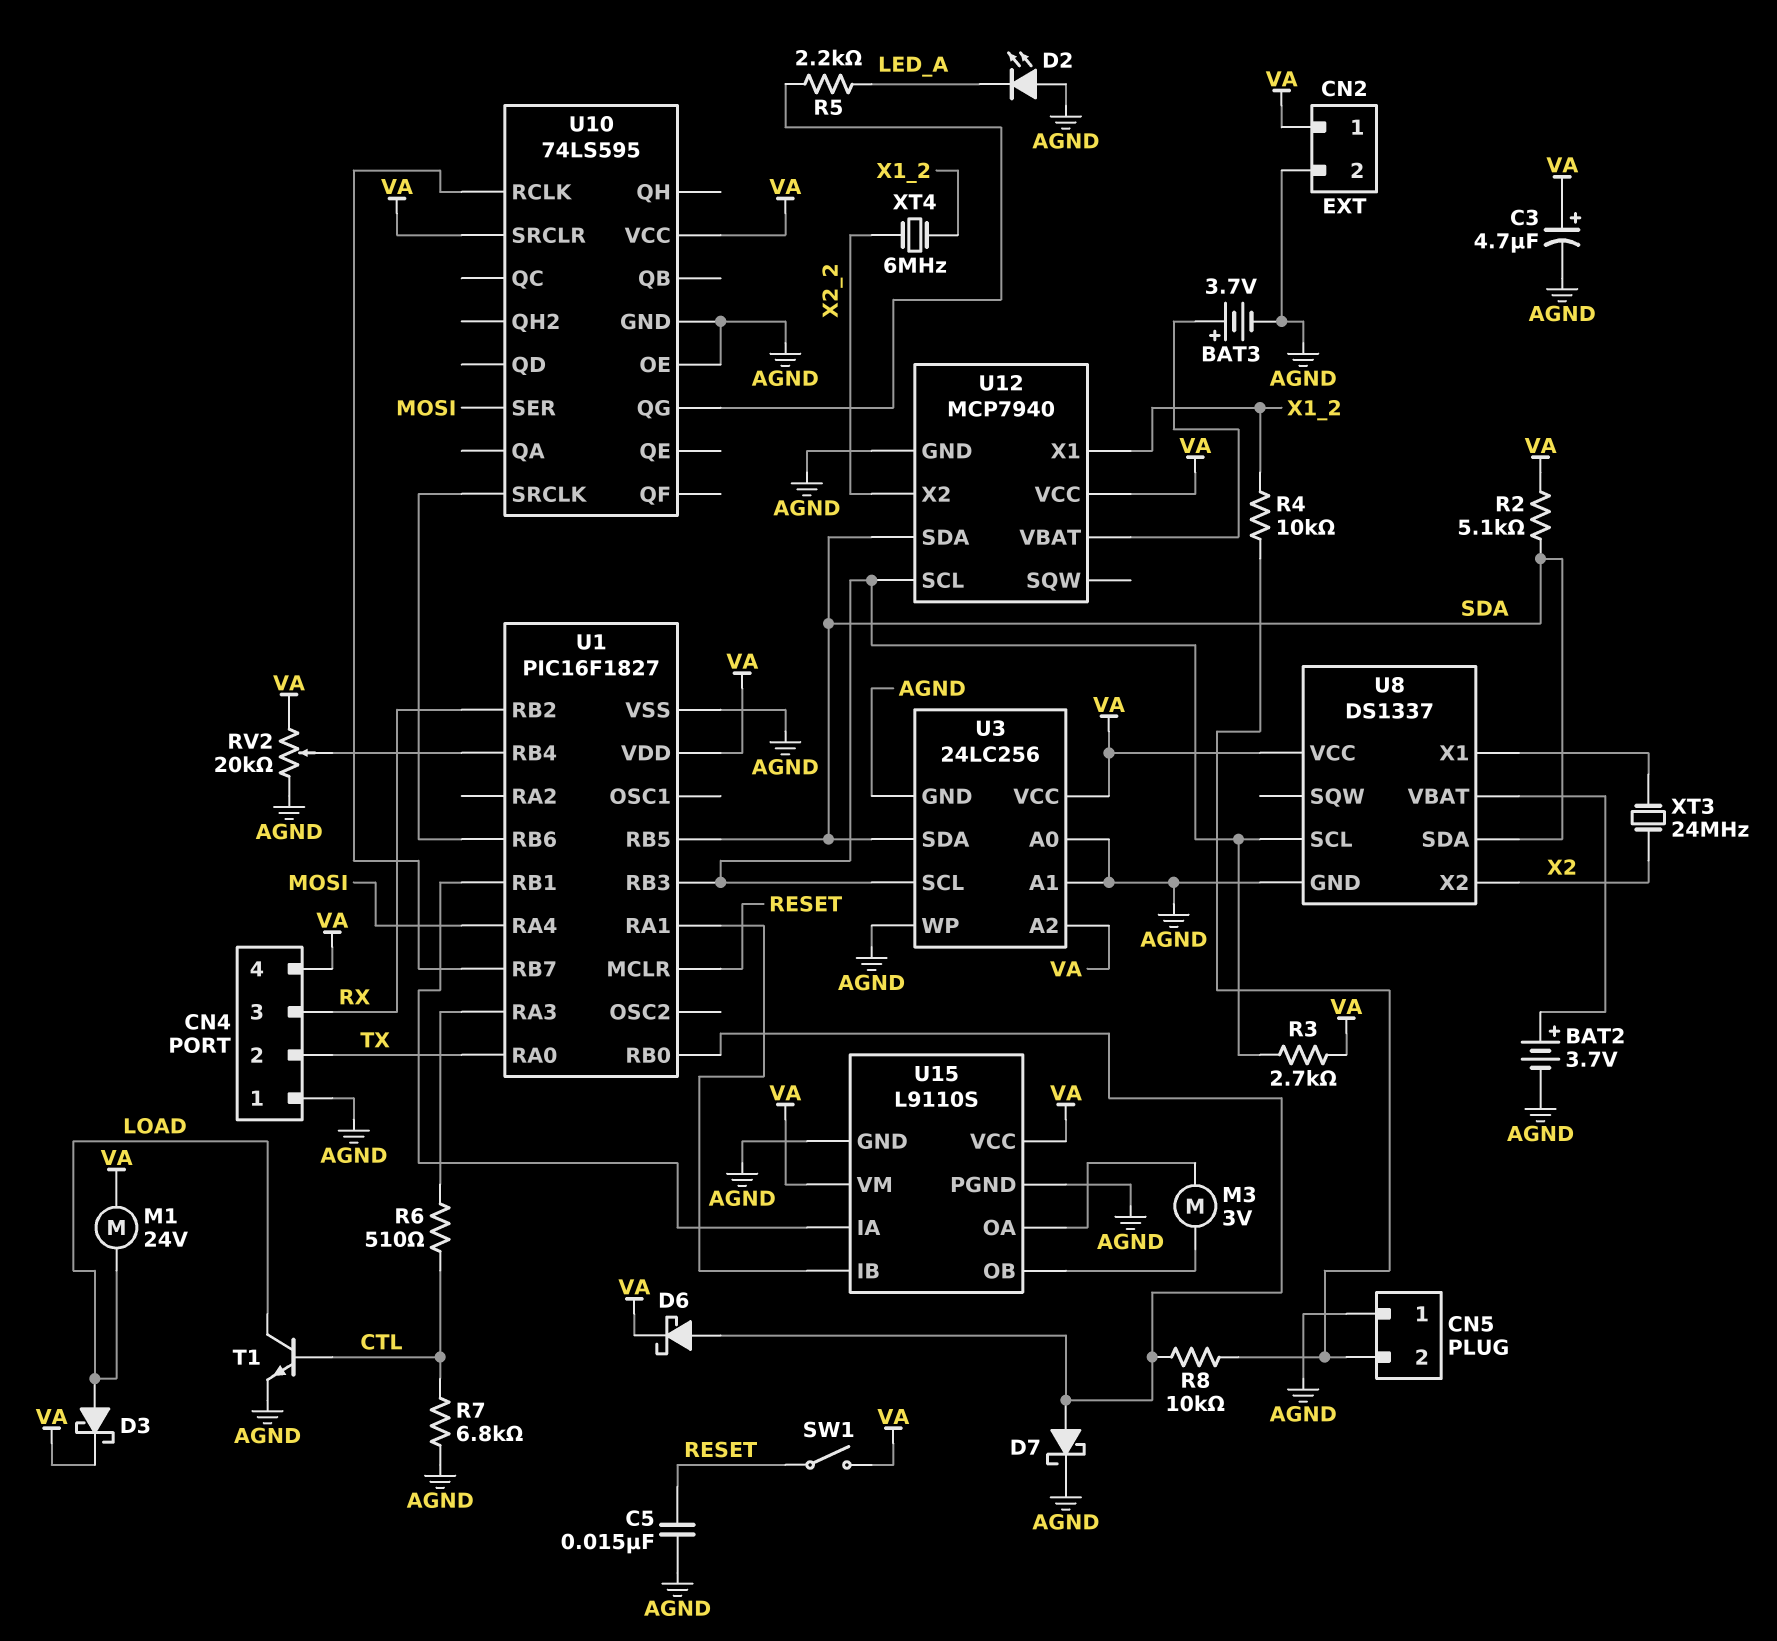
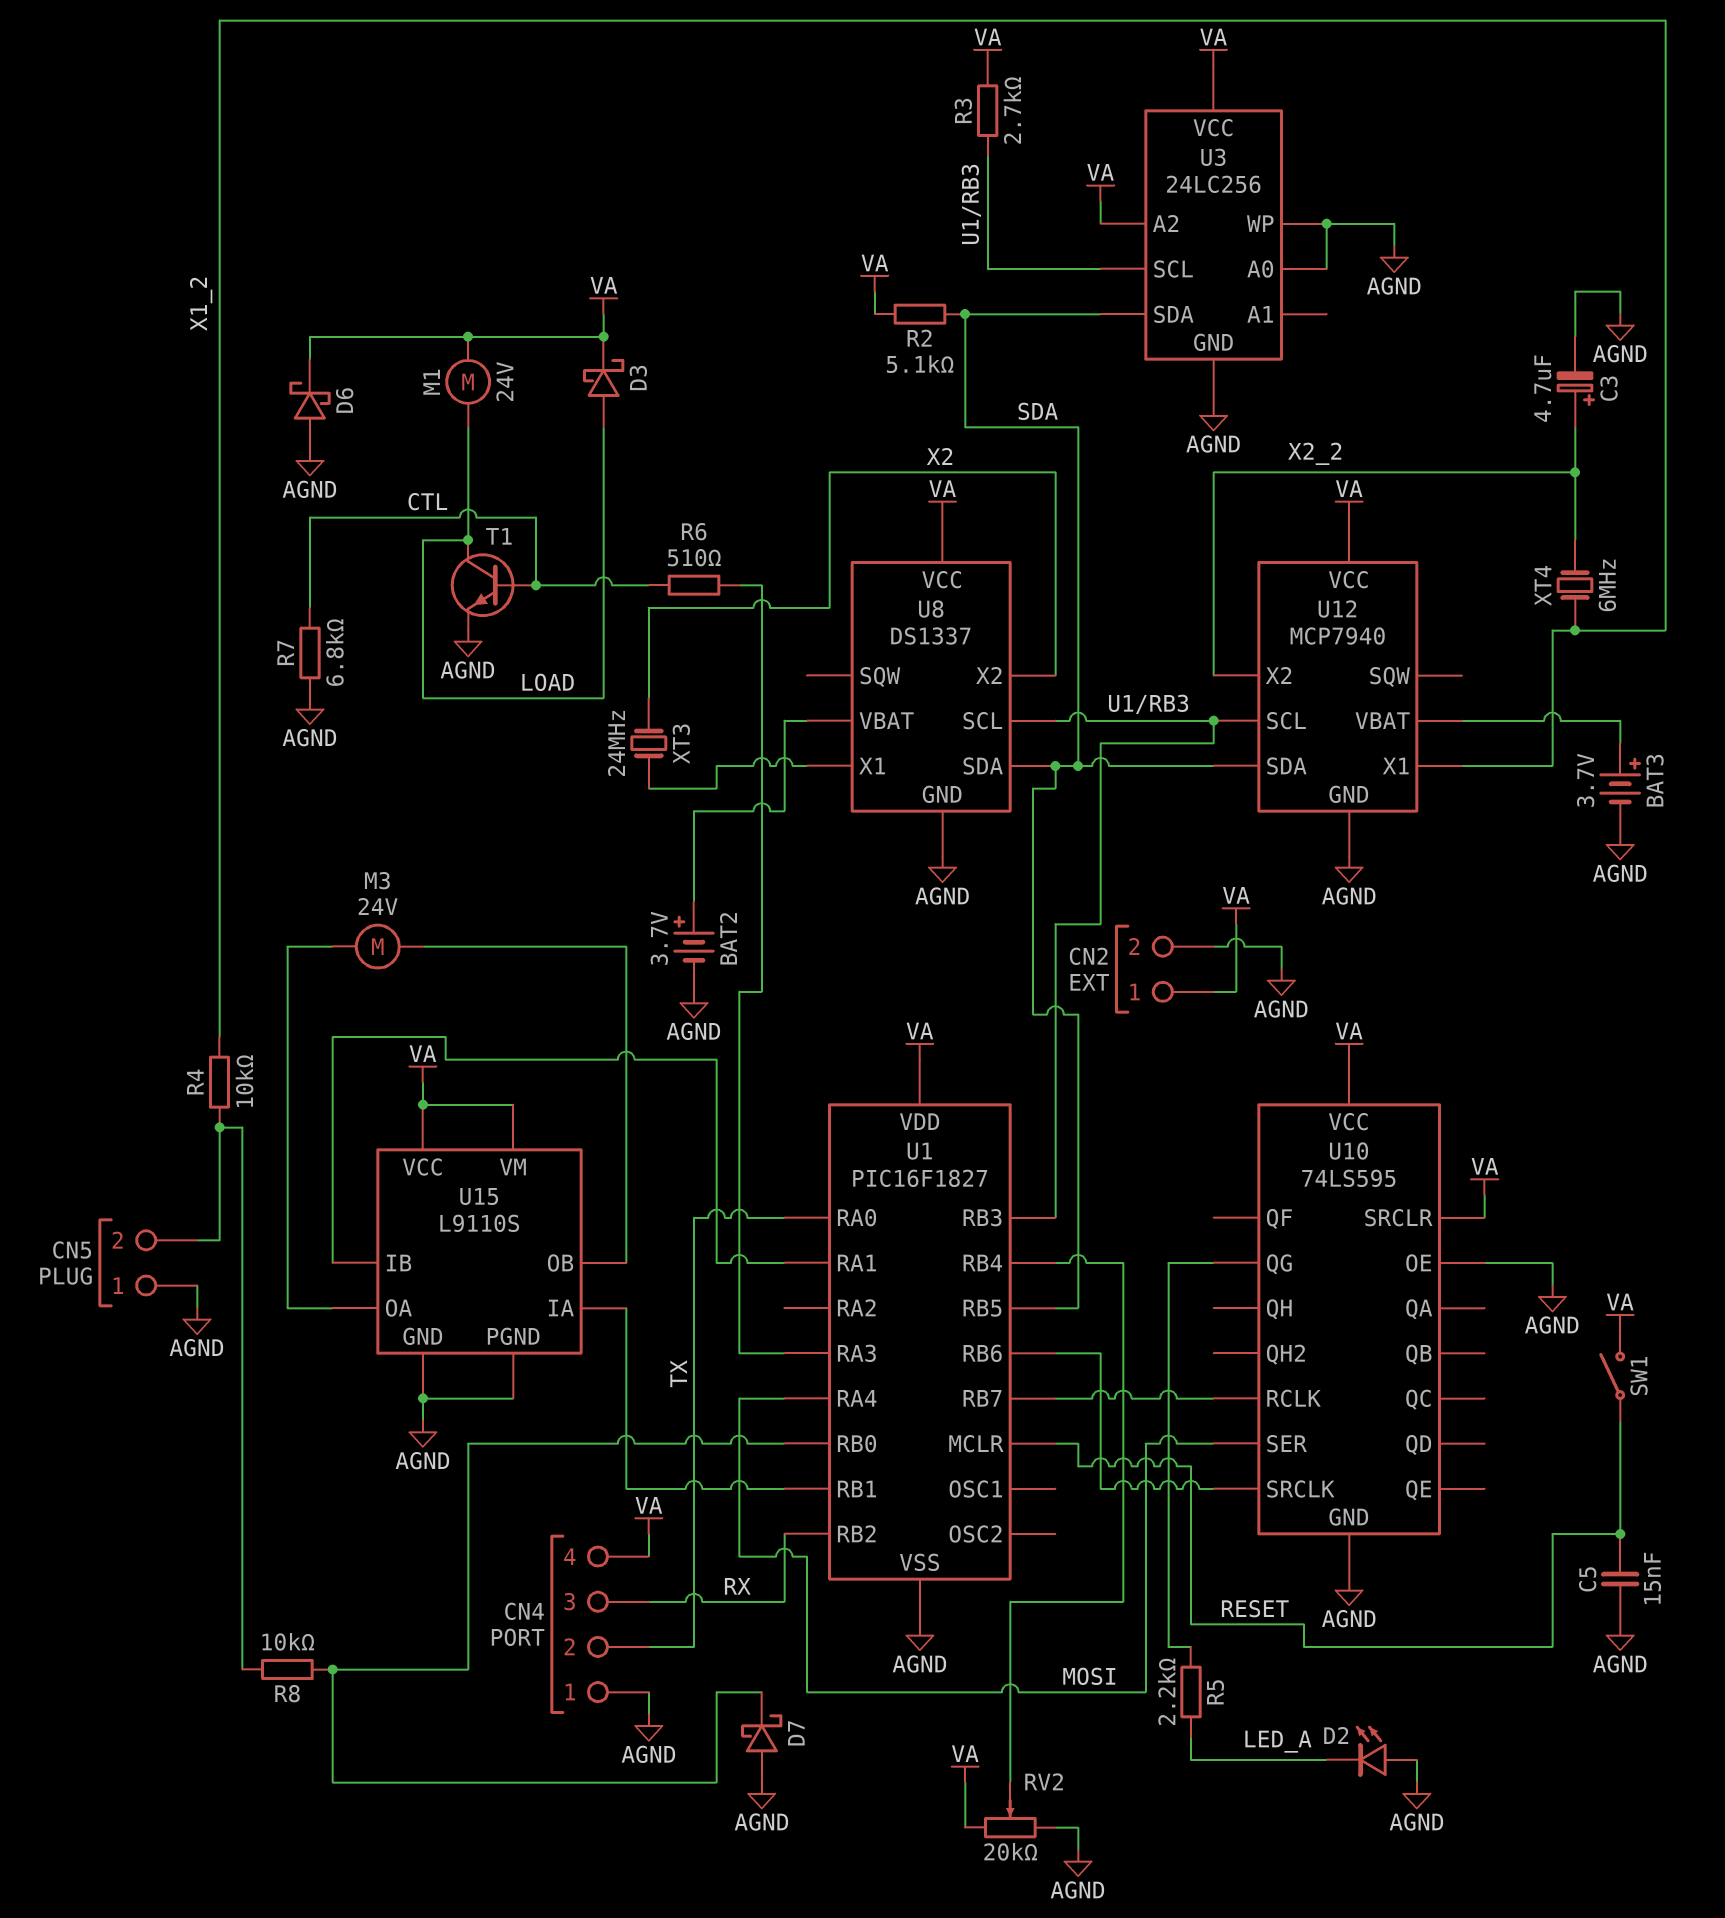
C3: 4.7uF (plus VA, minus AGND) -> 4.7uF (plus X2_2, minus AGND)
D6: schottky (A U1/RB0, K VA) -> schottky (A AGND, K VA)
D7: schottky (A U1/RB0, K AGND) -> schottky (A AGND, K U1/RB0)
M3: motor 3V (U15/OA, U15/OB) -> motor 24V (U15/OA, U15/OB)
U3 pin A1: AGND -> none

